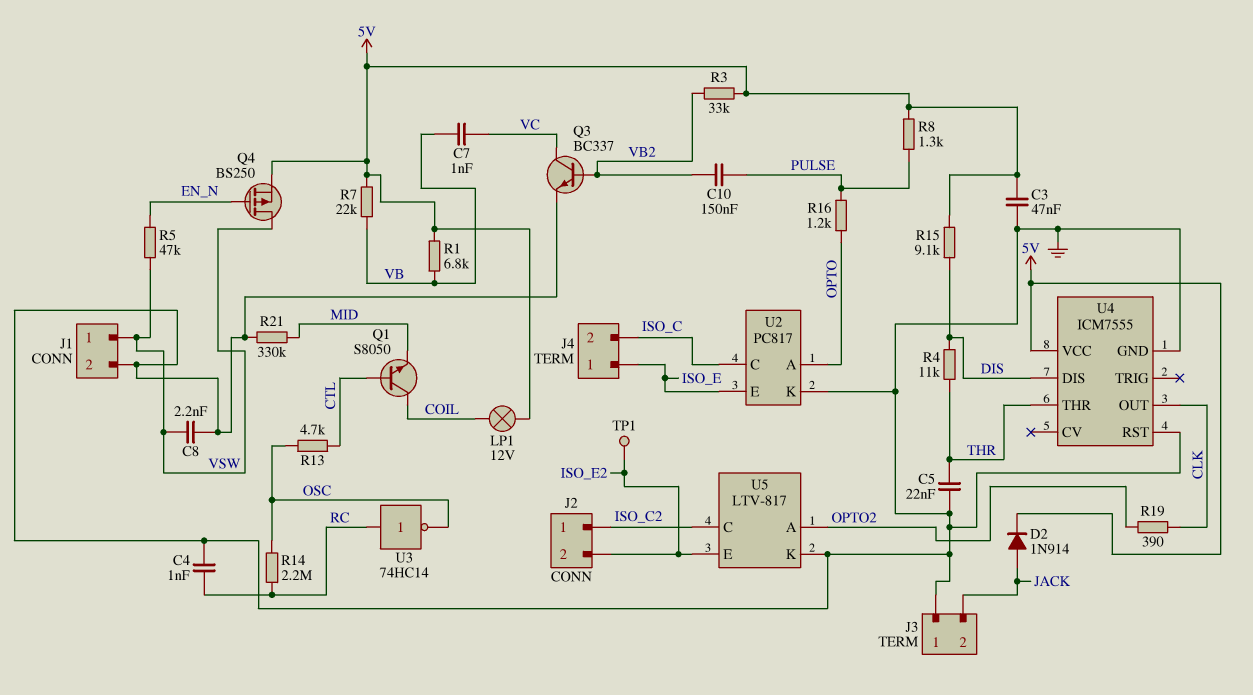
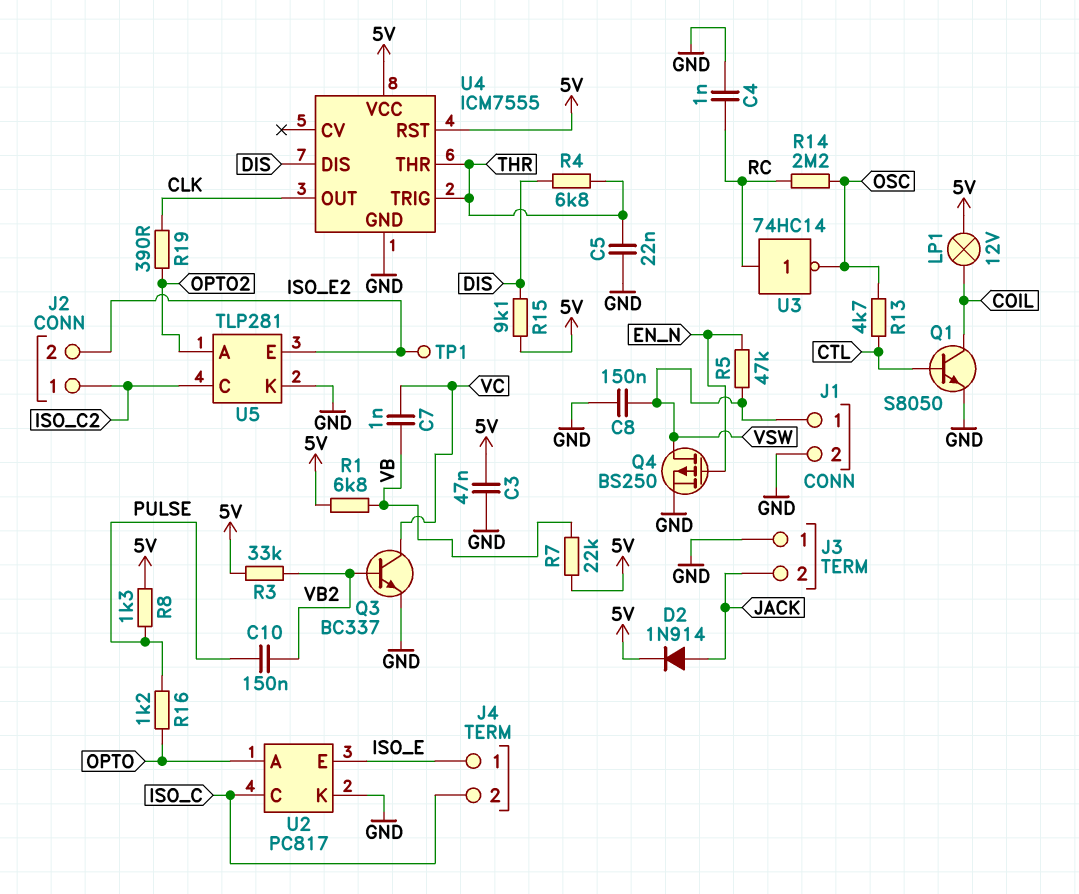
C8: 2.2nF (GND, VSW) -> 150nF (GND, VSW)
Q1: NPN S8050 (B CTL, C COIL, E MID) -> NPN S8050 (B CTL, C COIL, E GND)
Q4: PMOS BS250 (G EN_N, D VSW, S 5V) -> PMOS BS250 (G EN_N, D VSW, S GND)
R4: 11k (DIS, THR) -> 6.8k (DIS, THR)
R21: 330k (GND, MID) -> none
U4 pin RST: GND -> 5V
U4 pin TRIG: none -> THR
U5: LTV-817 -> TLP281

